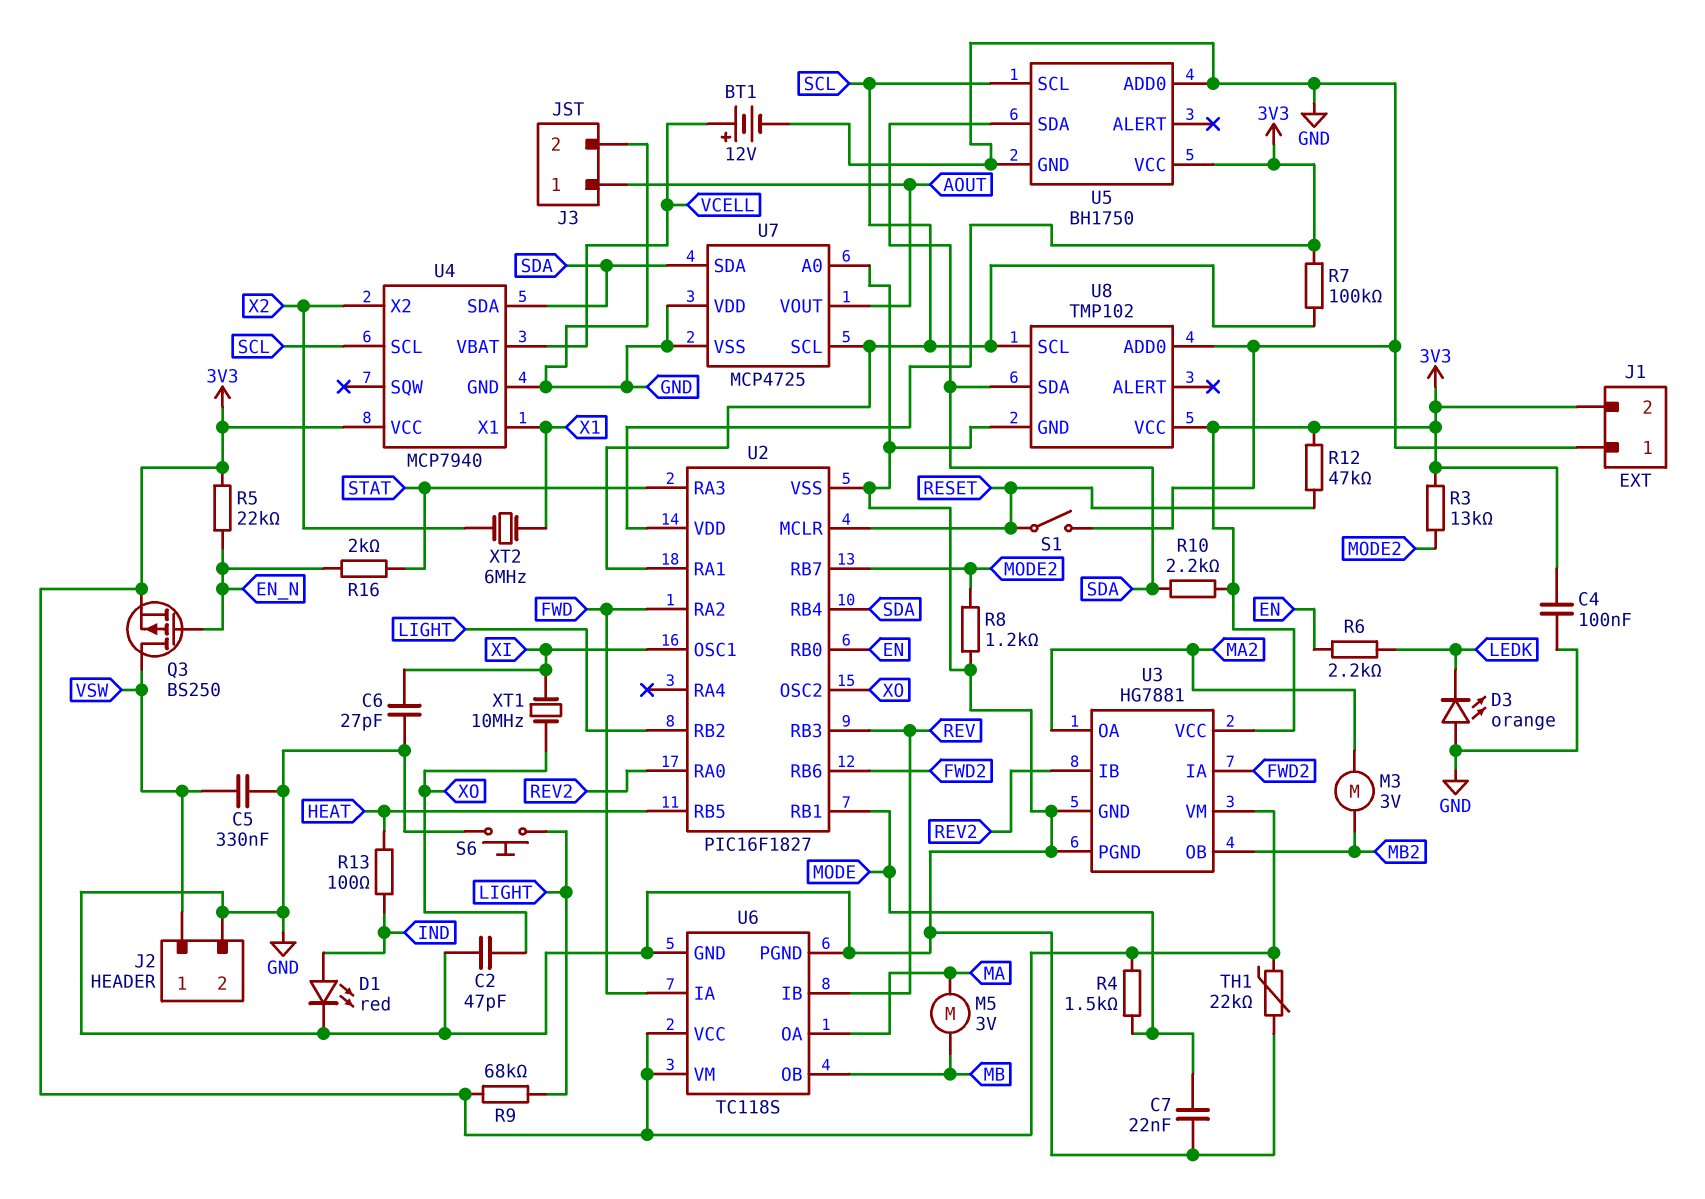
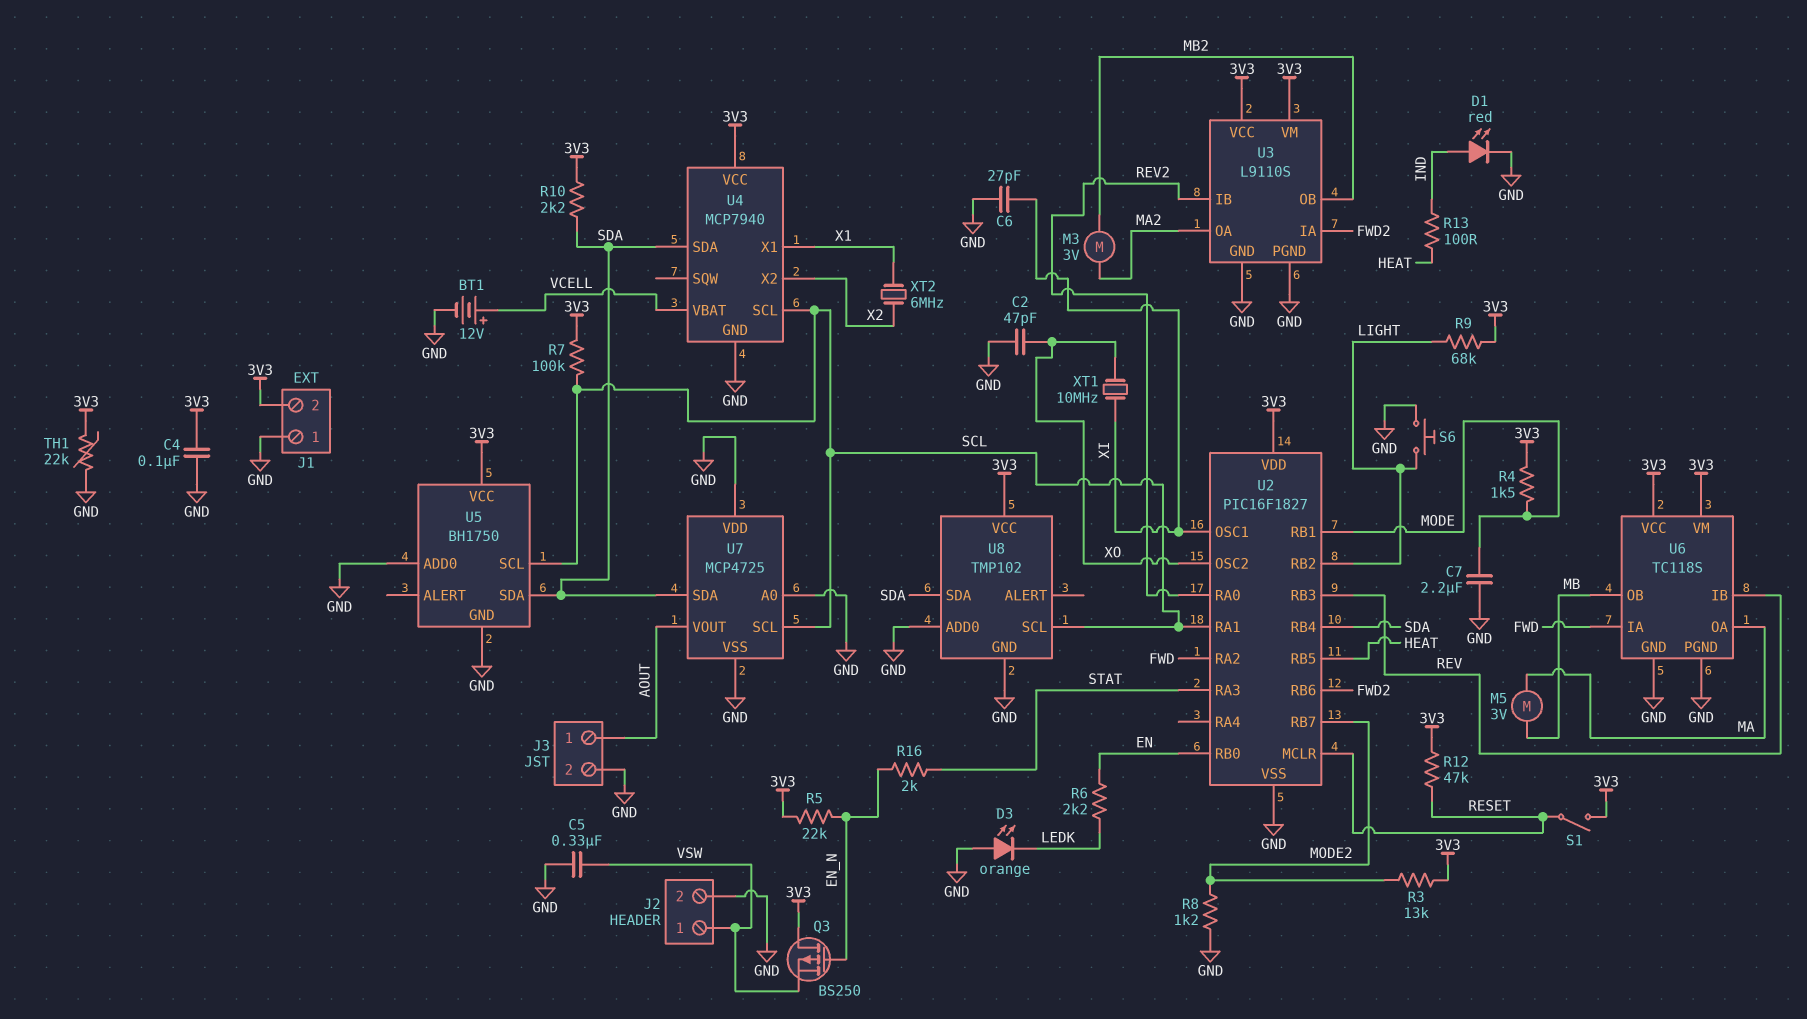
C7: 22nF (GND, MODE) -> 2.2uF (GND, MODE)
Q3: PMOS BS250 (G EN_N, D VSW, S 3V3) -> PMOS BS250 (G EN_N, D 3V3, S VSW)
S1: switch (GND, RESET) -> switch (3V3, RESET)
U3: HG7881 -> L9110S

